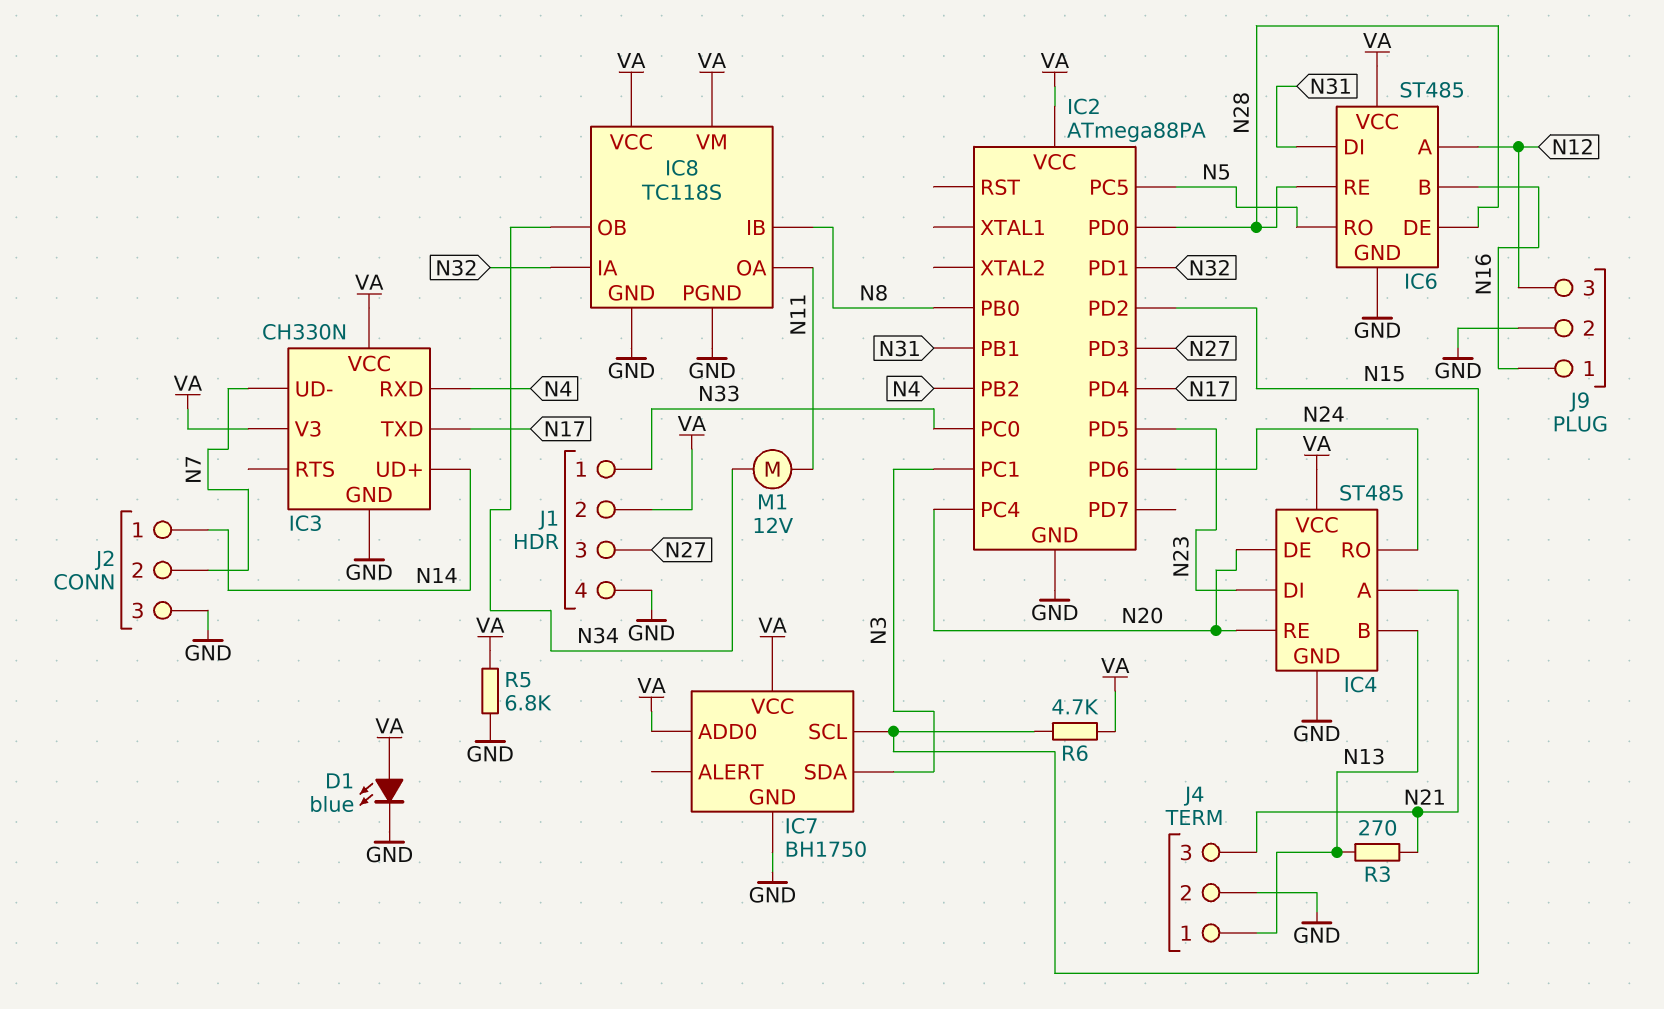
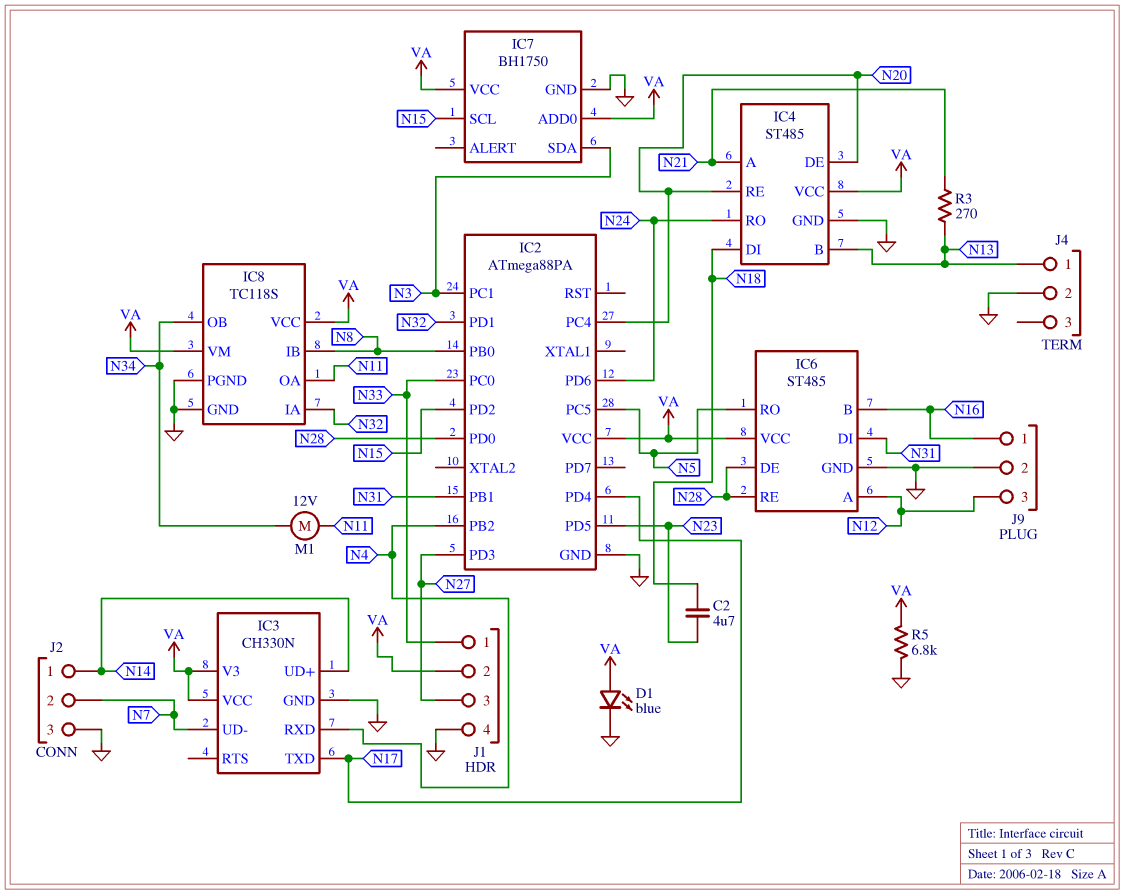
C2: none -> 4.7uF (N18, N23)
IC4 pin DI: N23 -> N18
J4 pin 3: N21 -> none
R6: 4.7k (N15, VA) -> none

